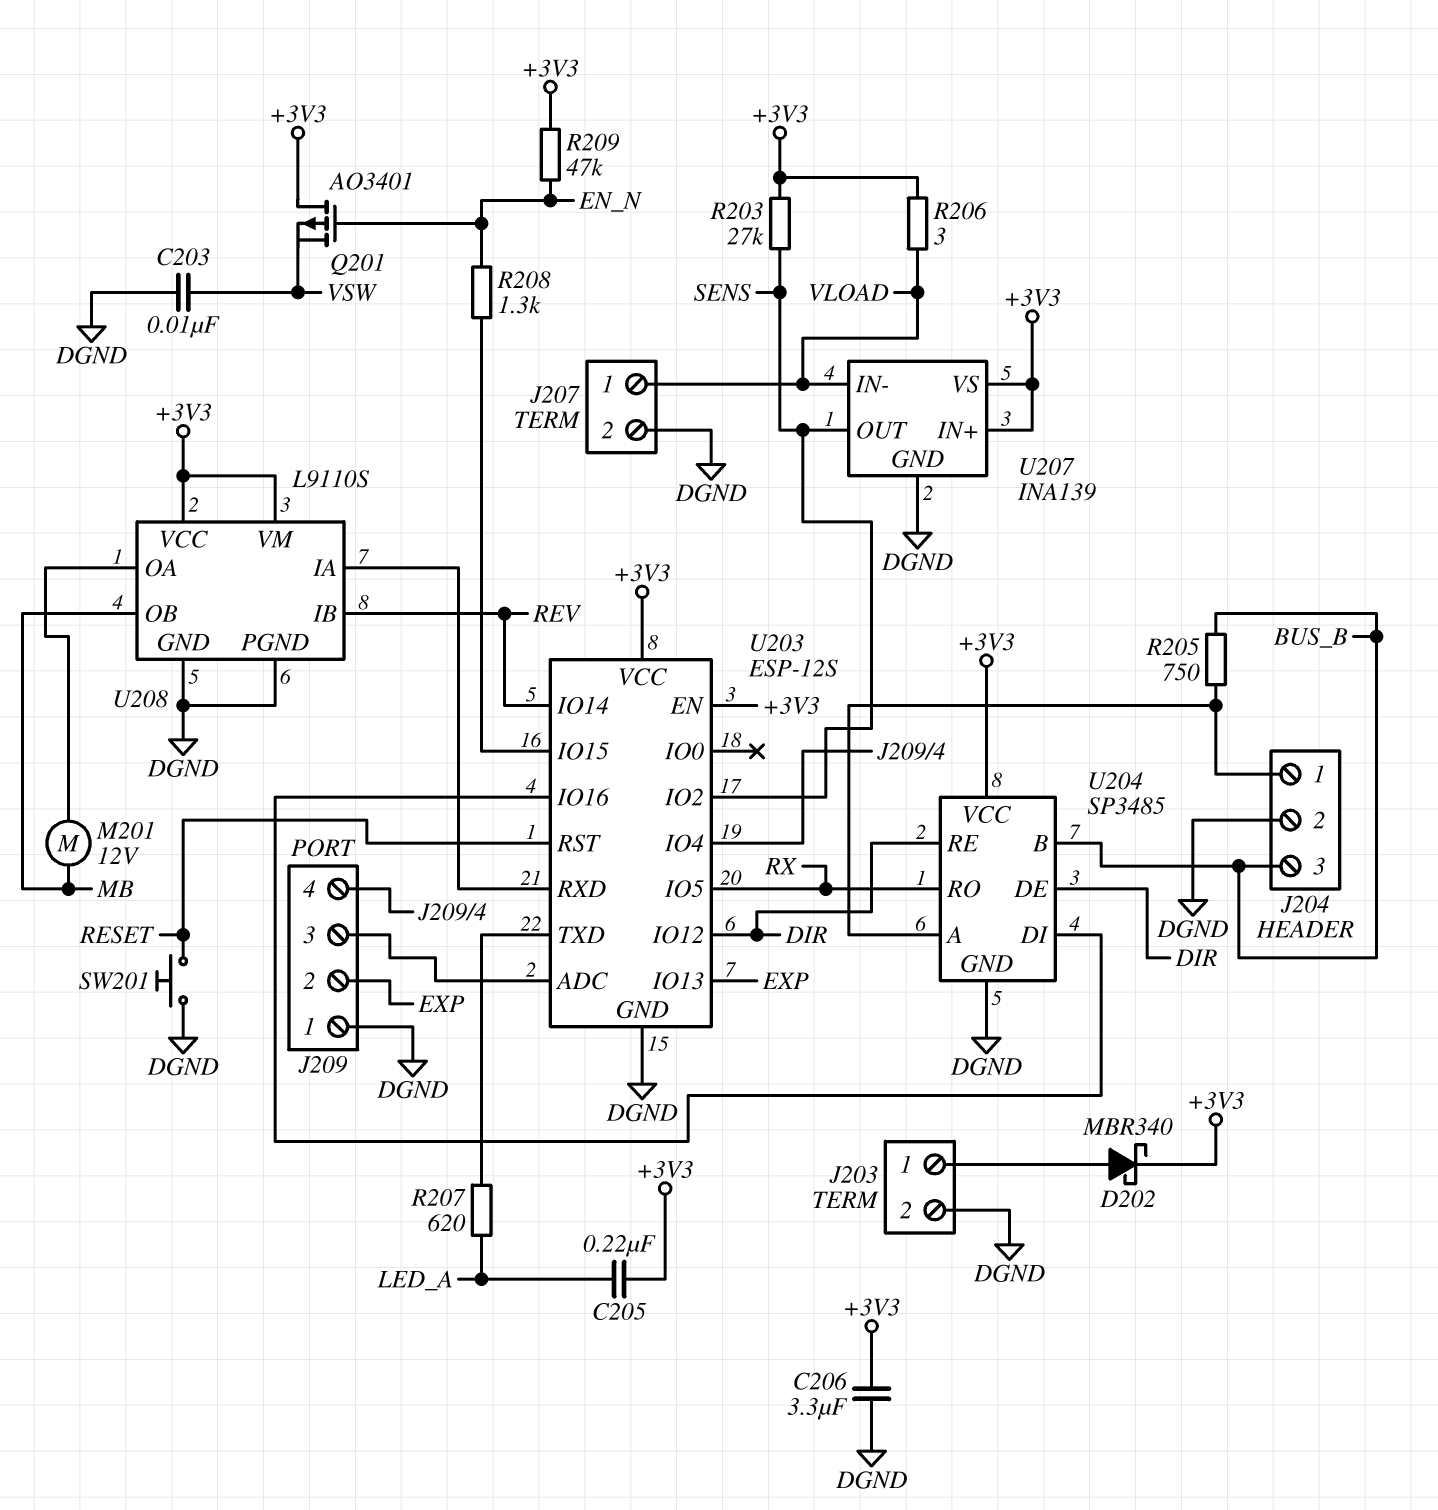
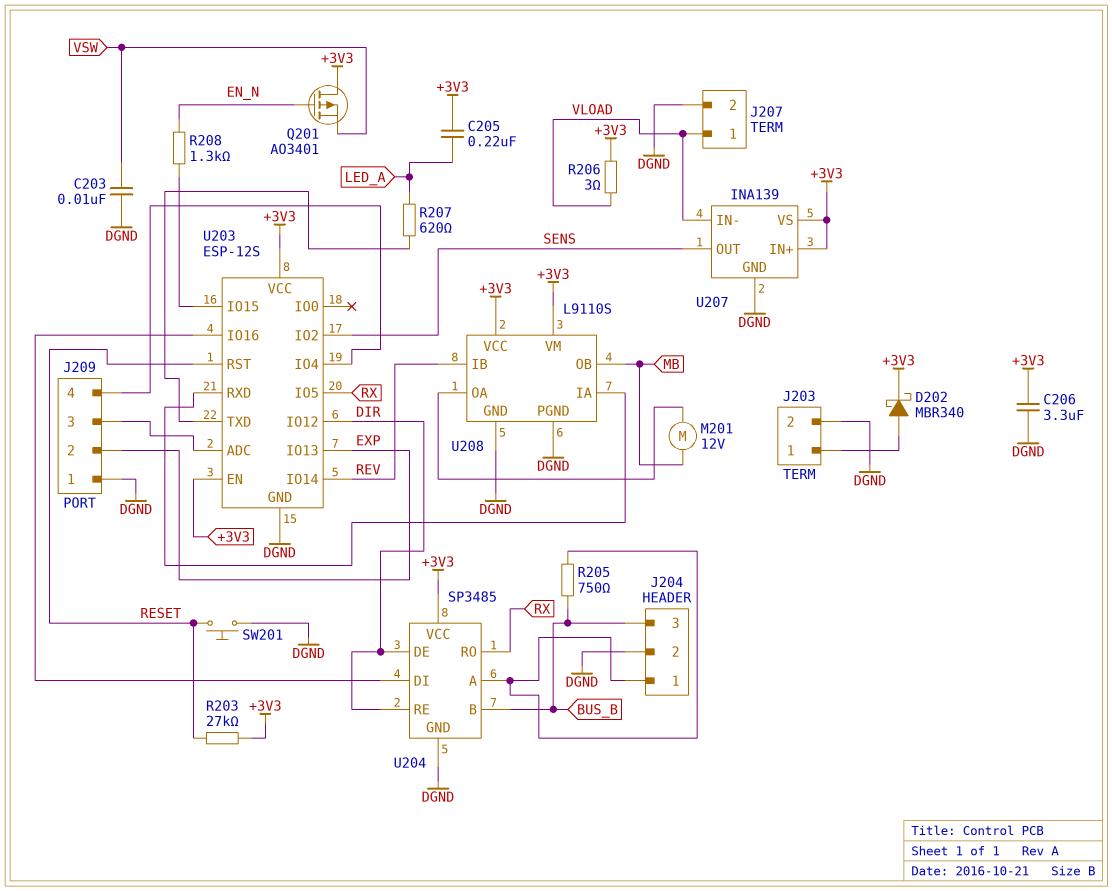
R203: 27k (+3V3, SENS) -> 27k (+3V3, RESET)
R209: 47k (+3V3, EN_N) -> none

